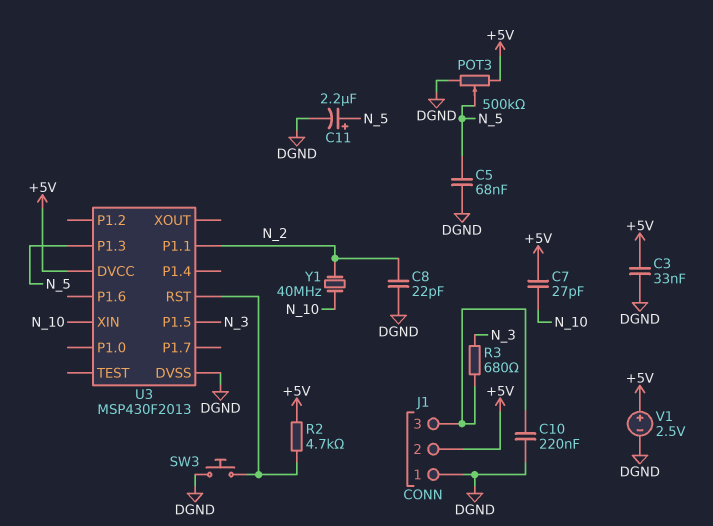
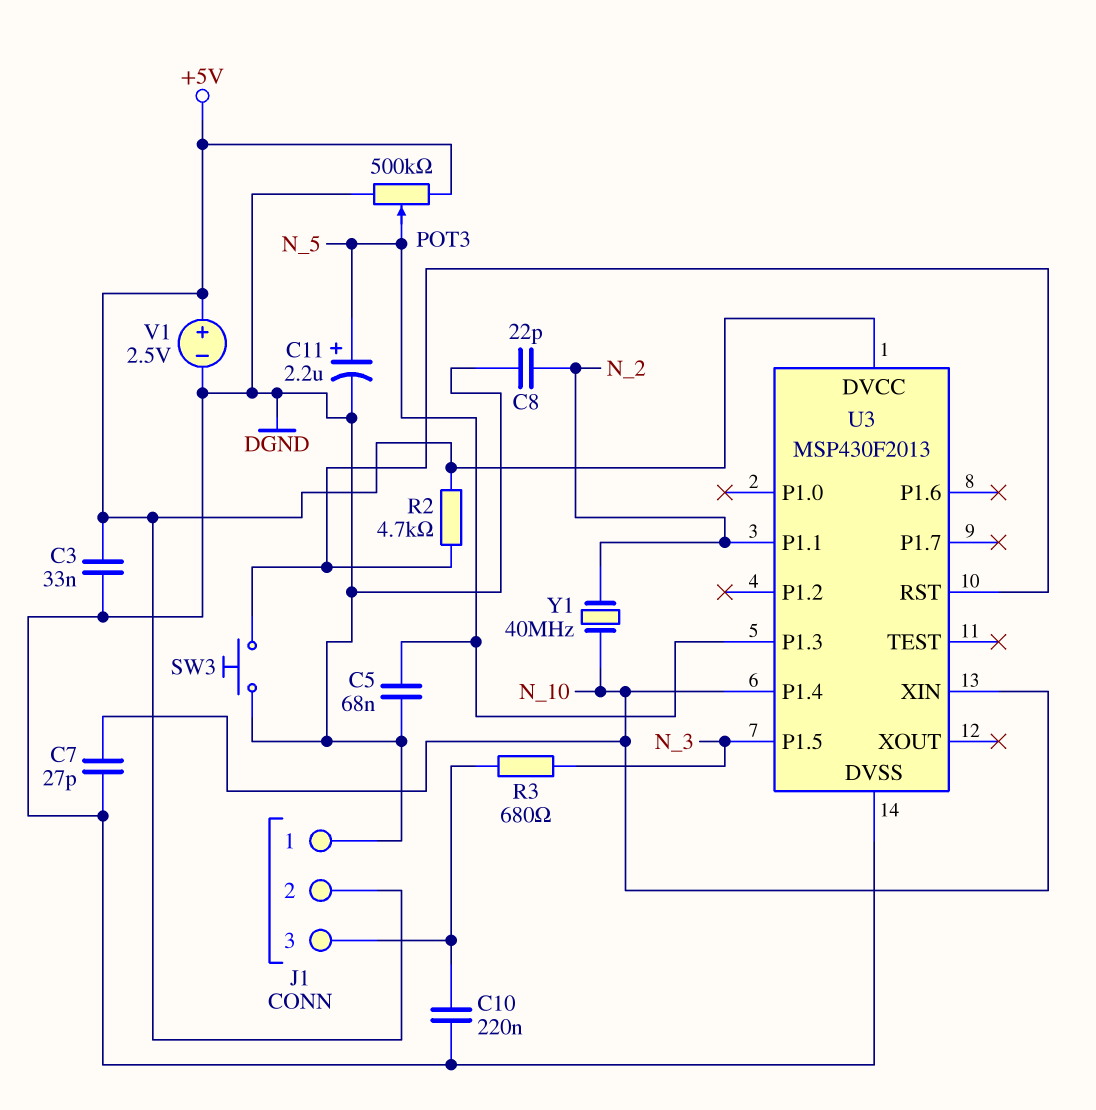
C7: 27pF (+5V, N_10) -> 27pF (DGND, N_10)
U3 pin P1.4: none -> N_10

